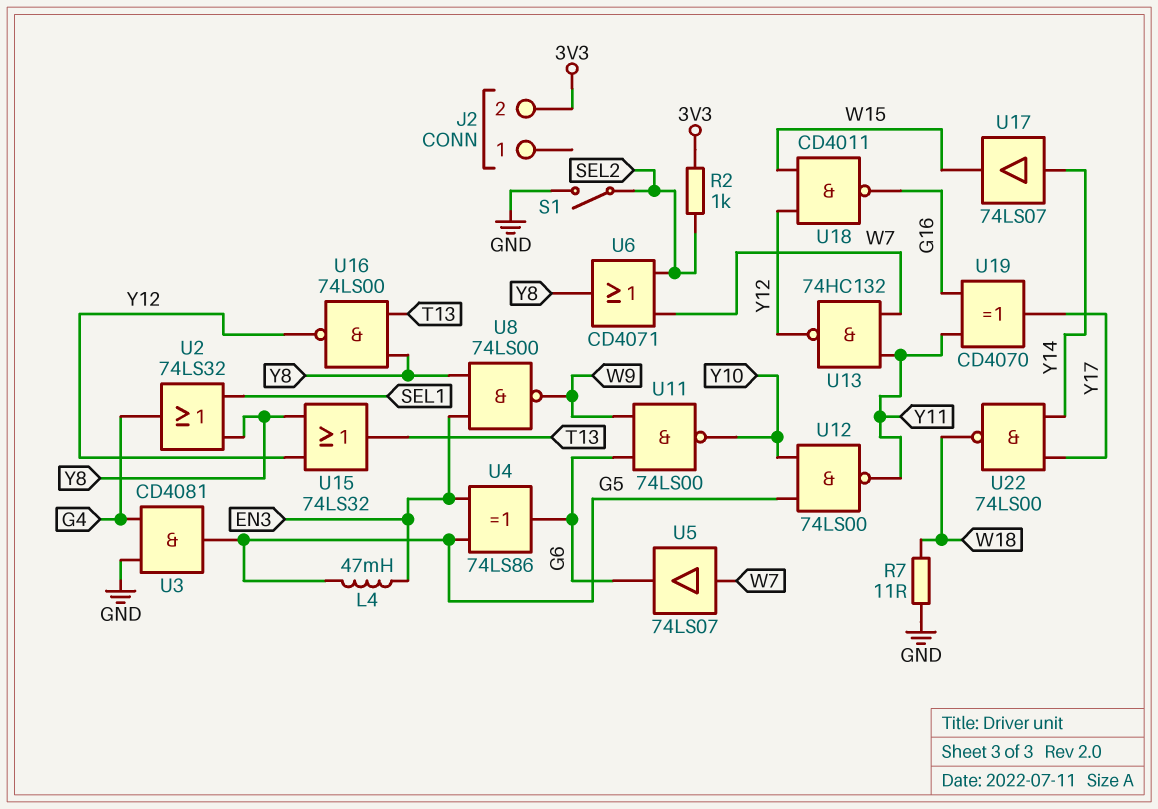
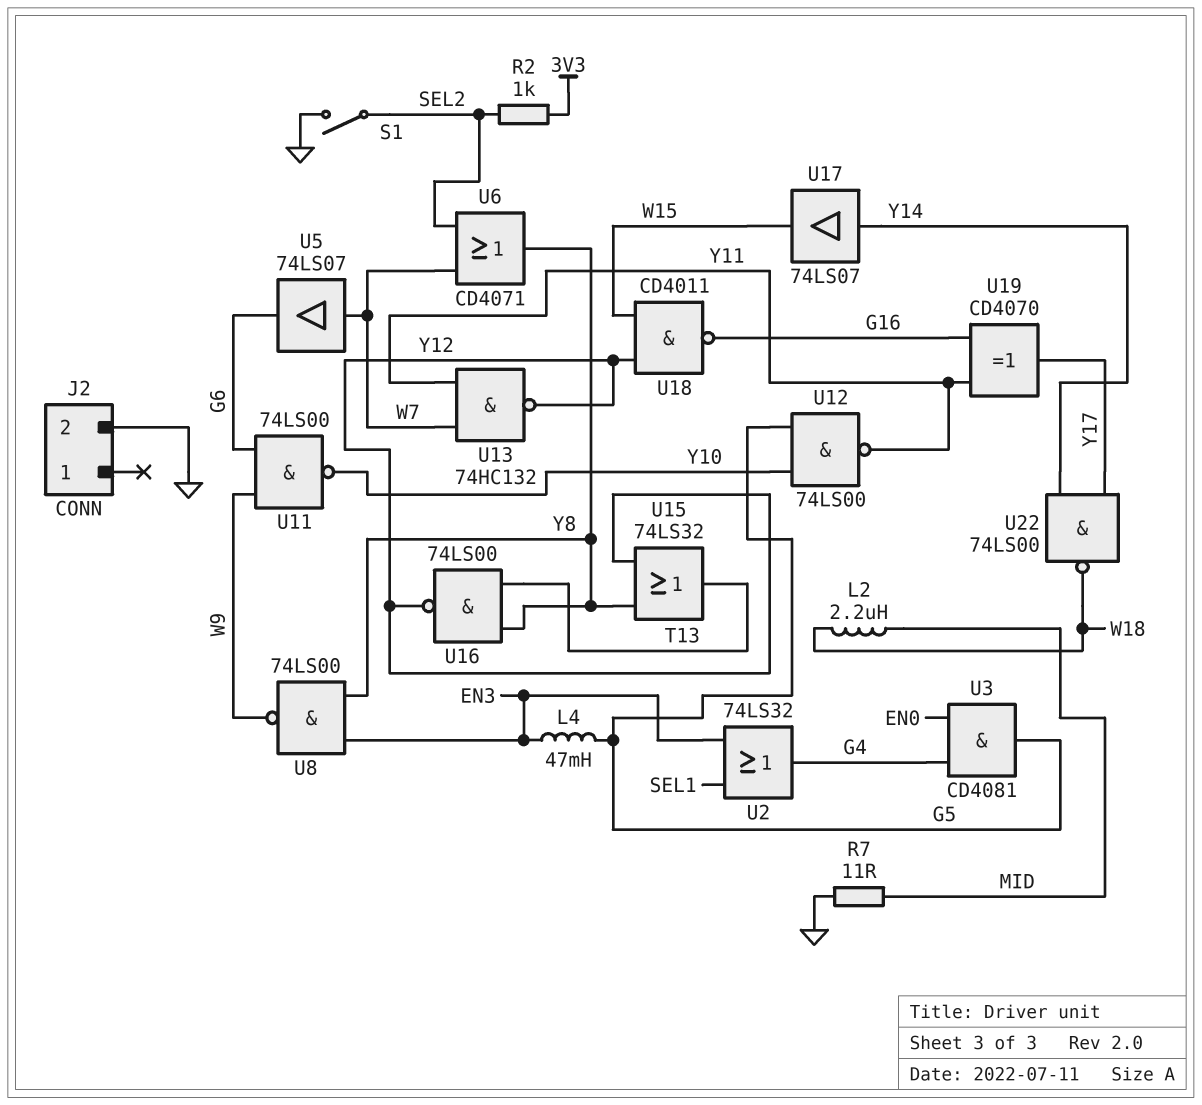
J2 pin 2: 3V3 -> GND
L2: none -> 2.2uH (MID, W18)
R7: 11 (GND, W18) -> 11 (GND, MID)
U2: OR 74LS32 (in SEL1, in Y8, out G4) -> OR 74LS32 (in EN3, in SEL1, out G4)
U3: AND CD4081 (in G4, in GND, out G5) -> AND CD4081 (in EN0, in G4, out G5)
U4: XOR 74LS86 (in EN3, in G5, out G6) -> none

